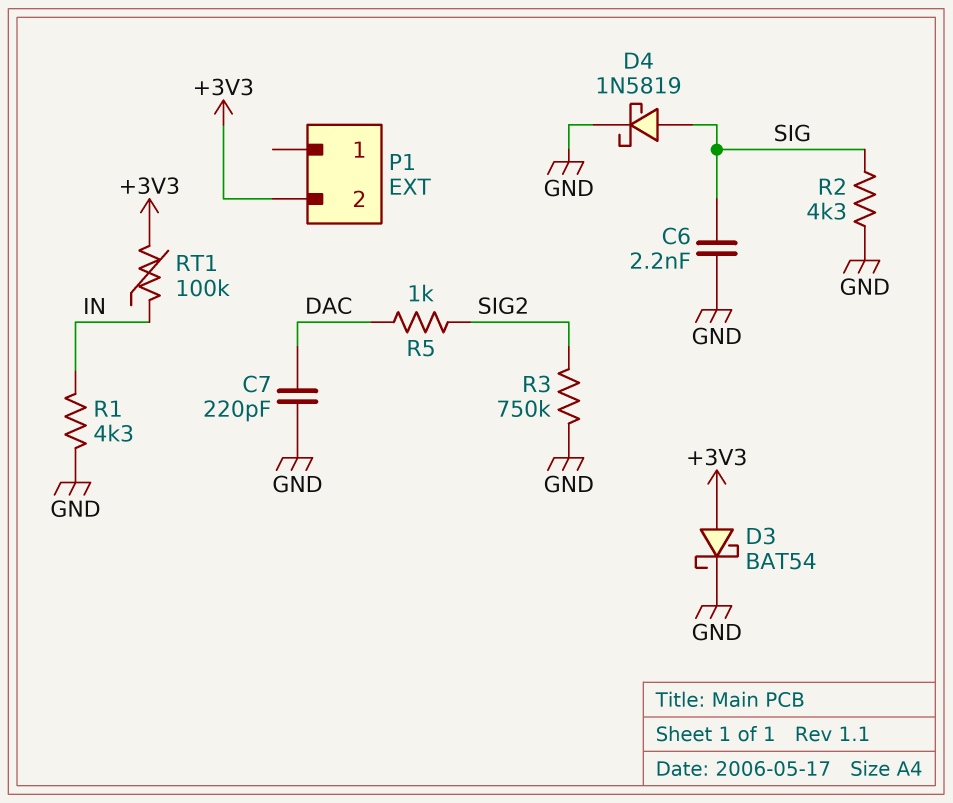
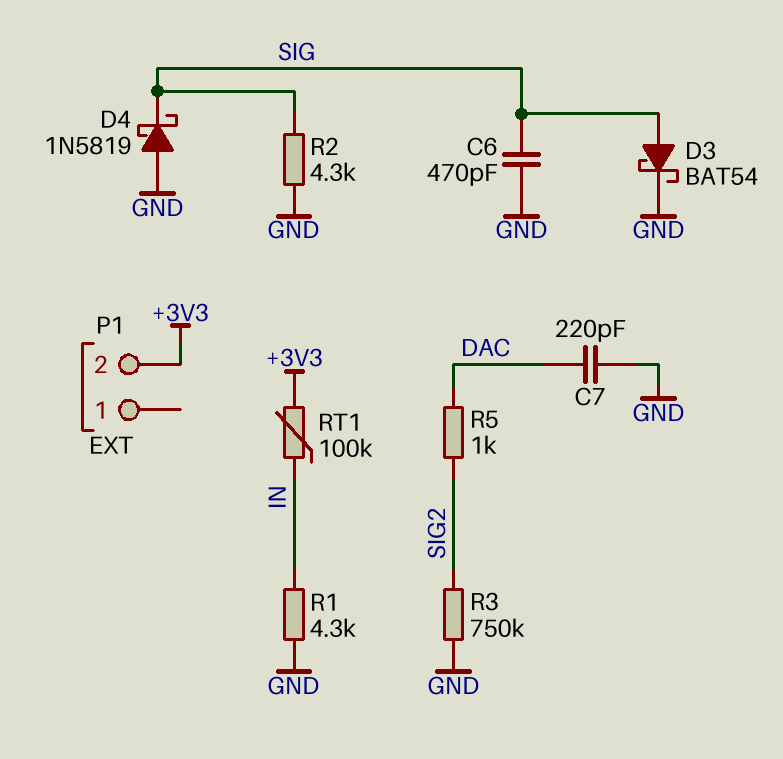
C6: 2.2nF (GND, SIG) -> 470pF (GND, SIG)
D3: schottky BAT54 (A +3V3, K GND) -> schottky BAT54 (A SIG, K GND)
D4: schottky 1N5819 (A SIG, K GND) -> schottky 1N5819 (A GND, K SIG)

